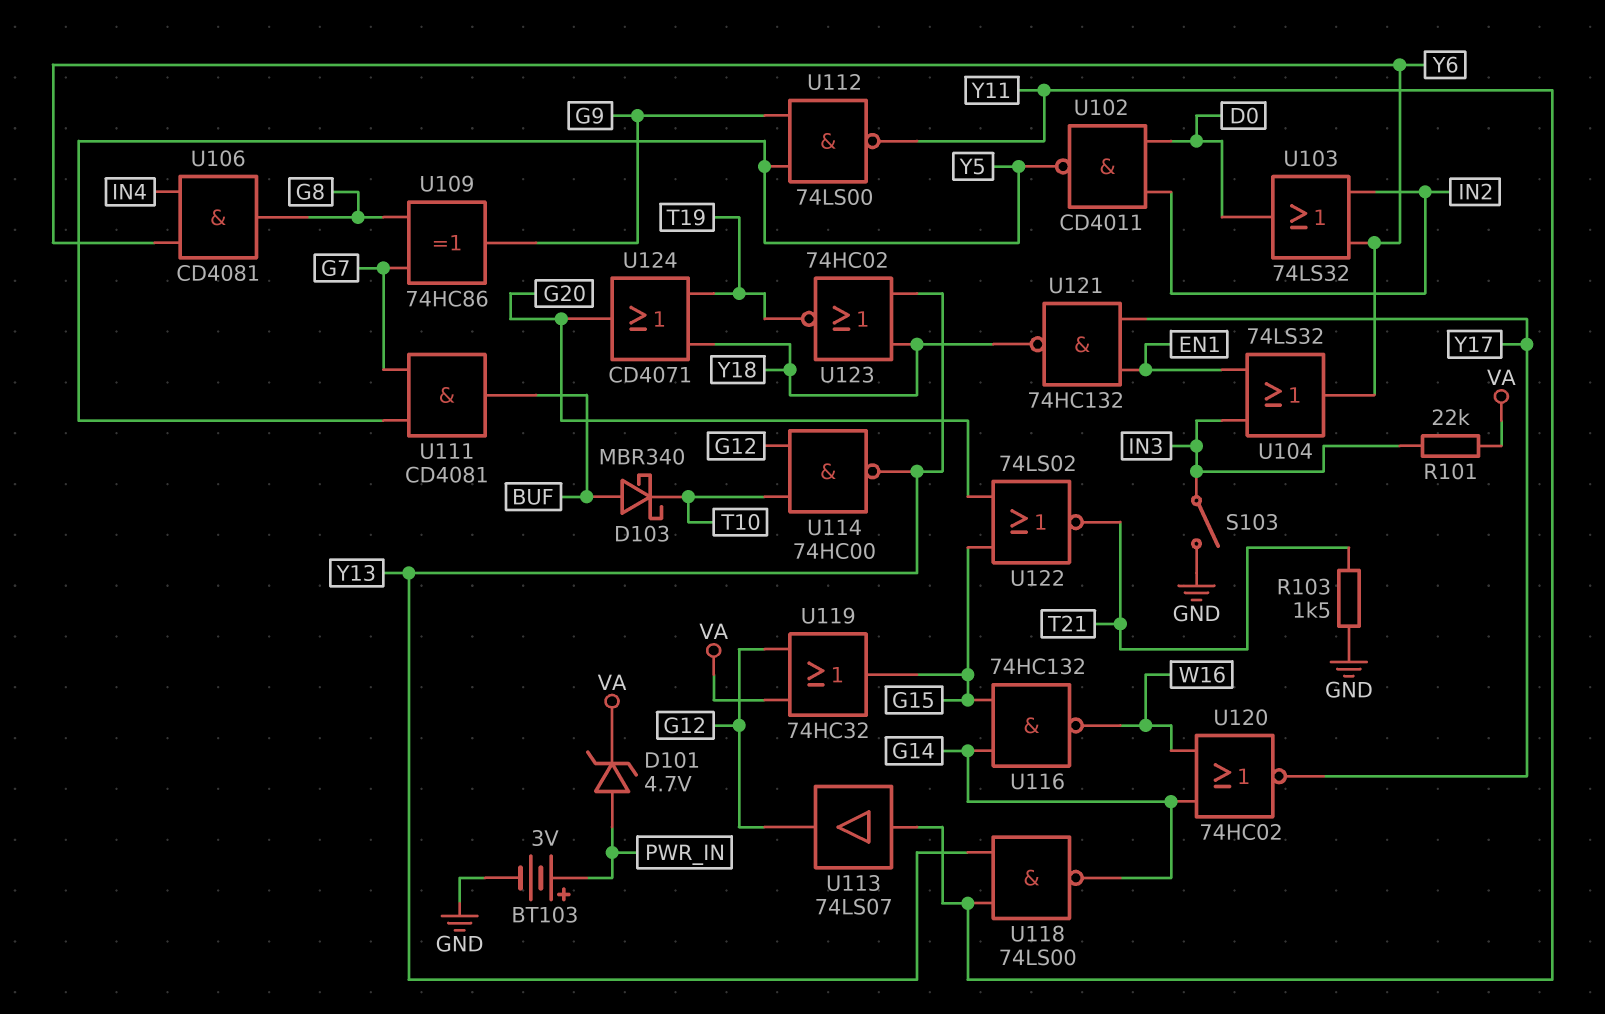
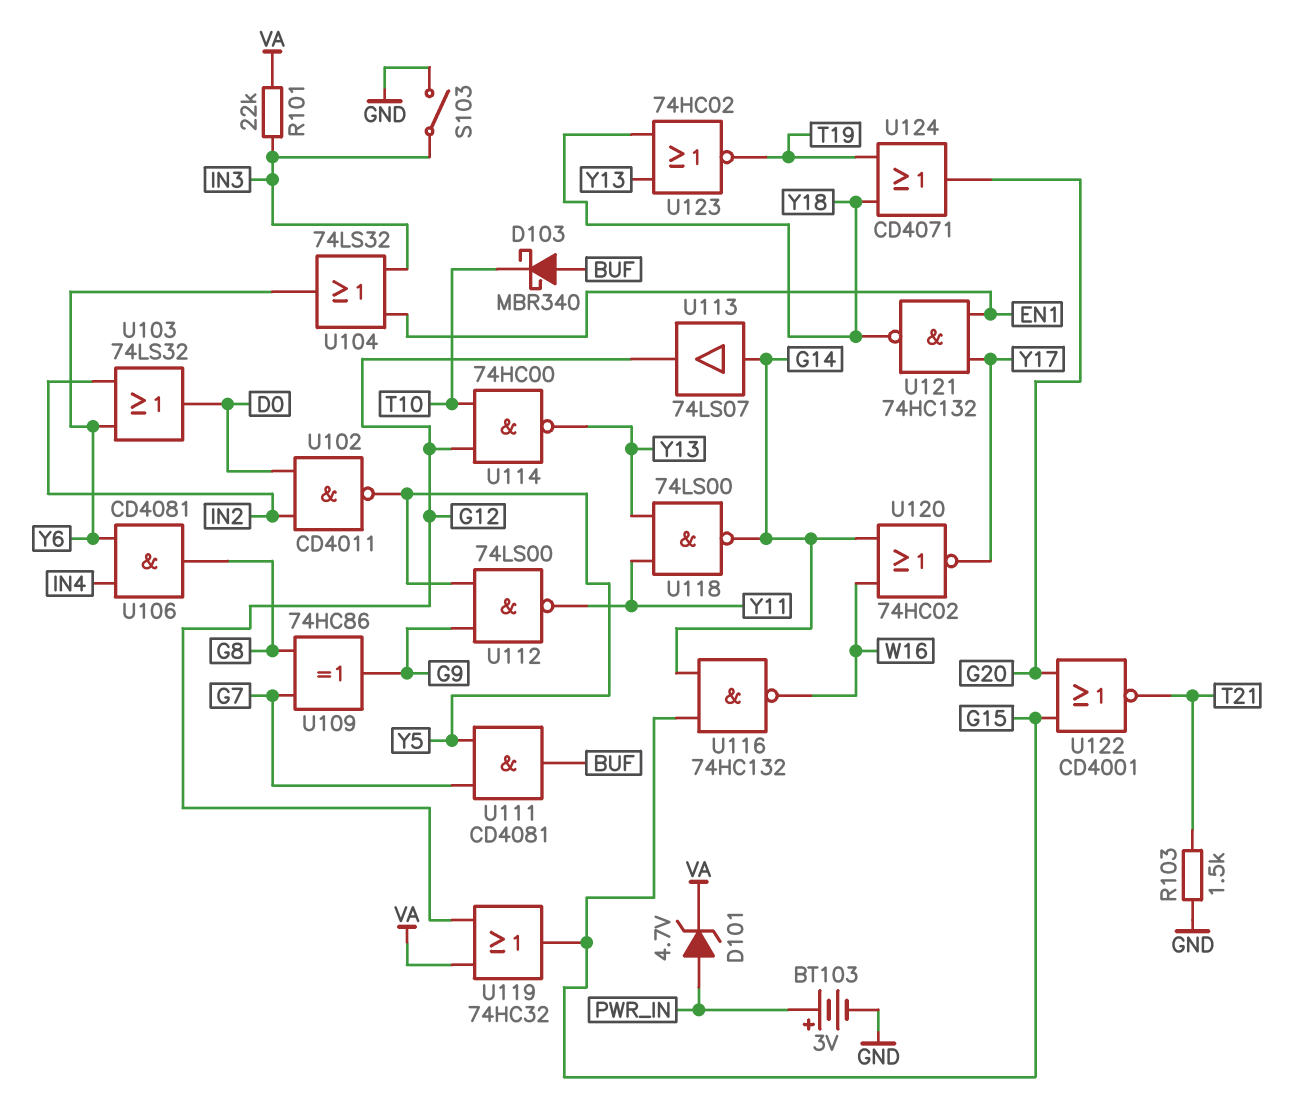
U113: buffer 74LS07 (in Y11, out G12) -> buffer 74LS07 (in G14, out G12)
U122: NOR 74LS02 (in G15, in G20, out T21) -> NOR CD4001 (in G15, in G20, out T21)

